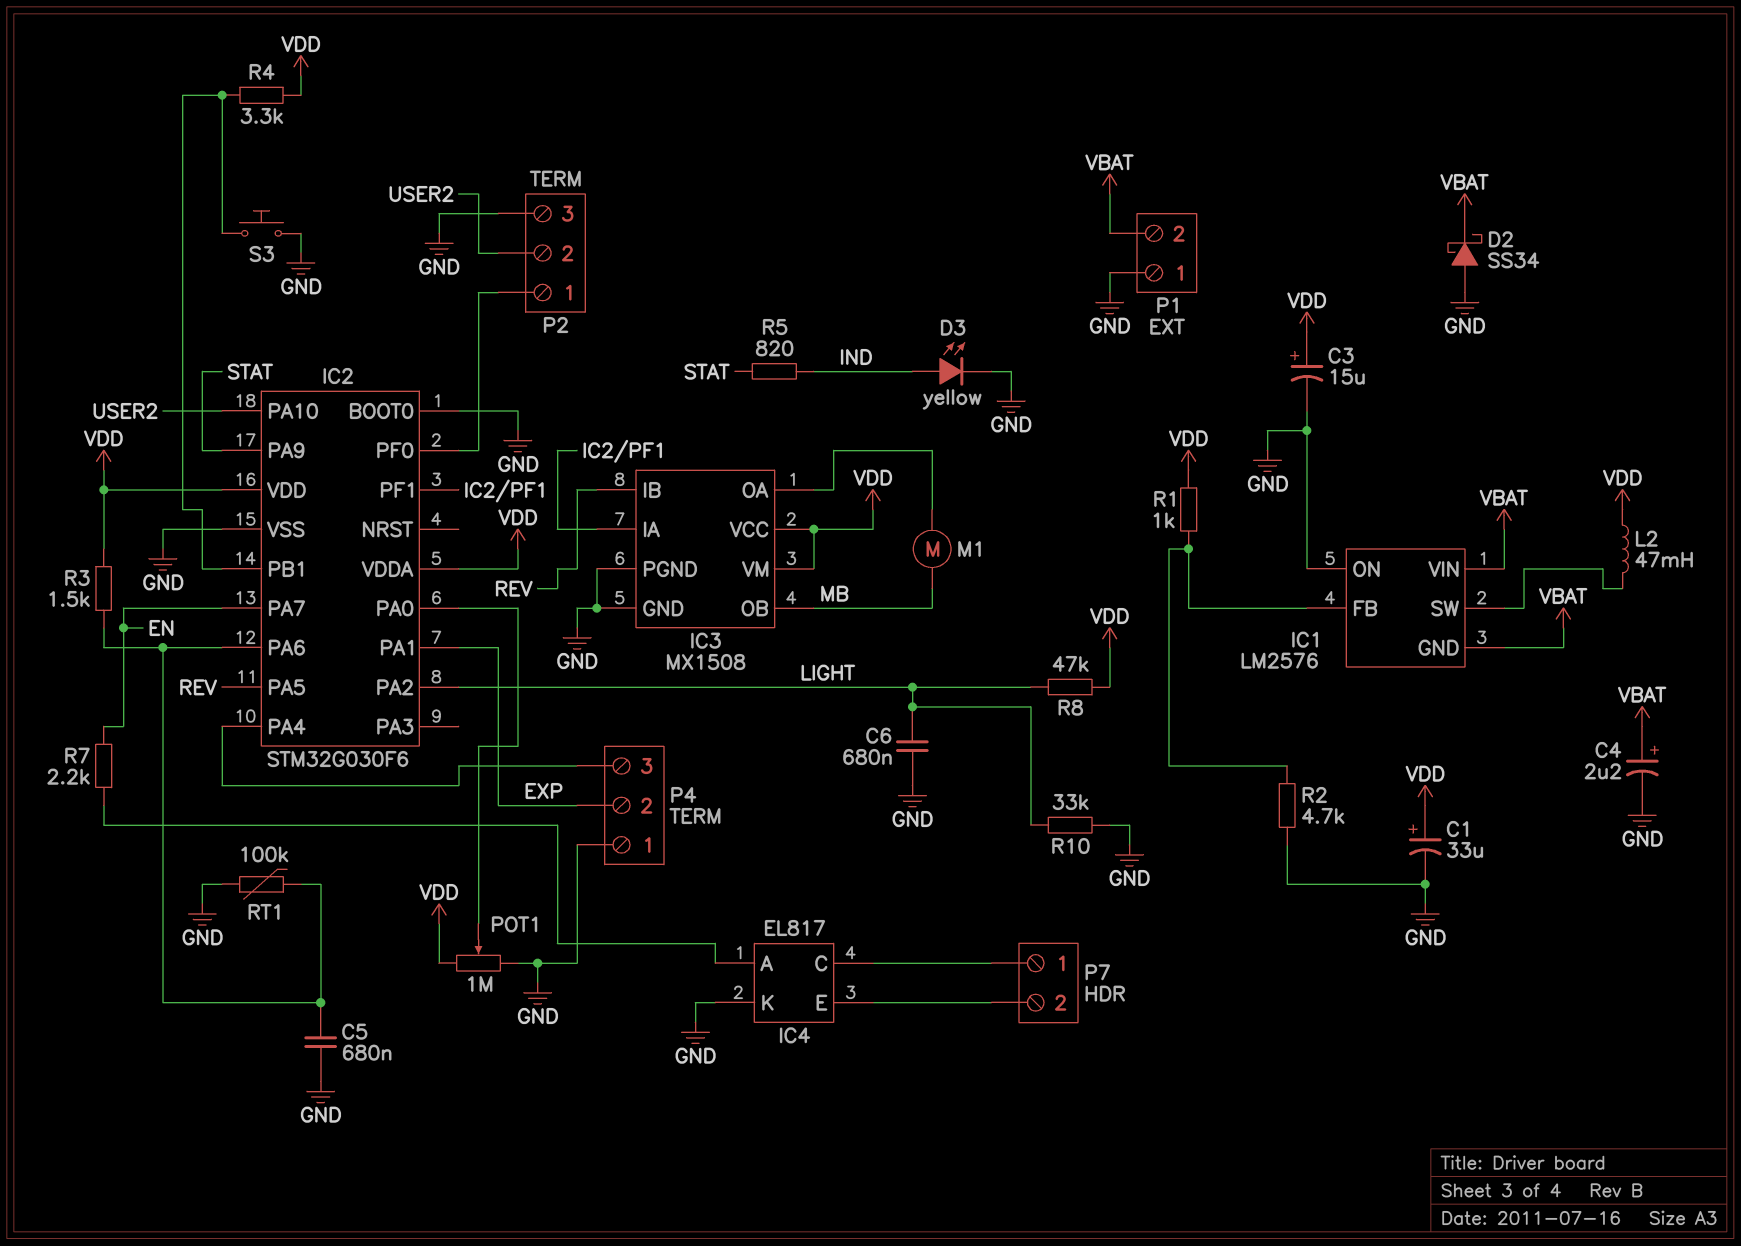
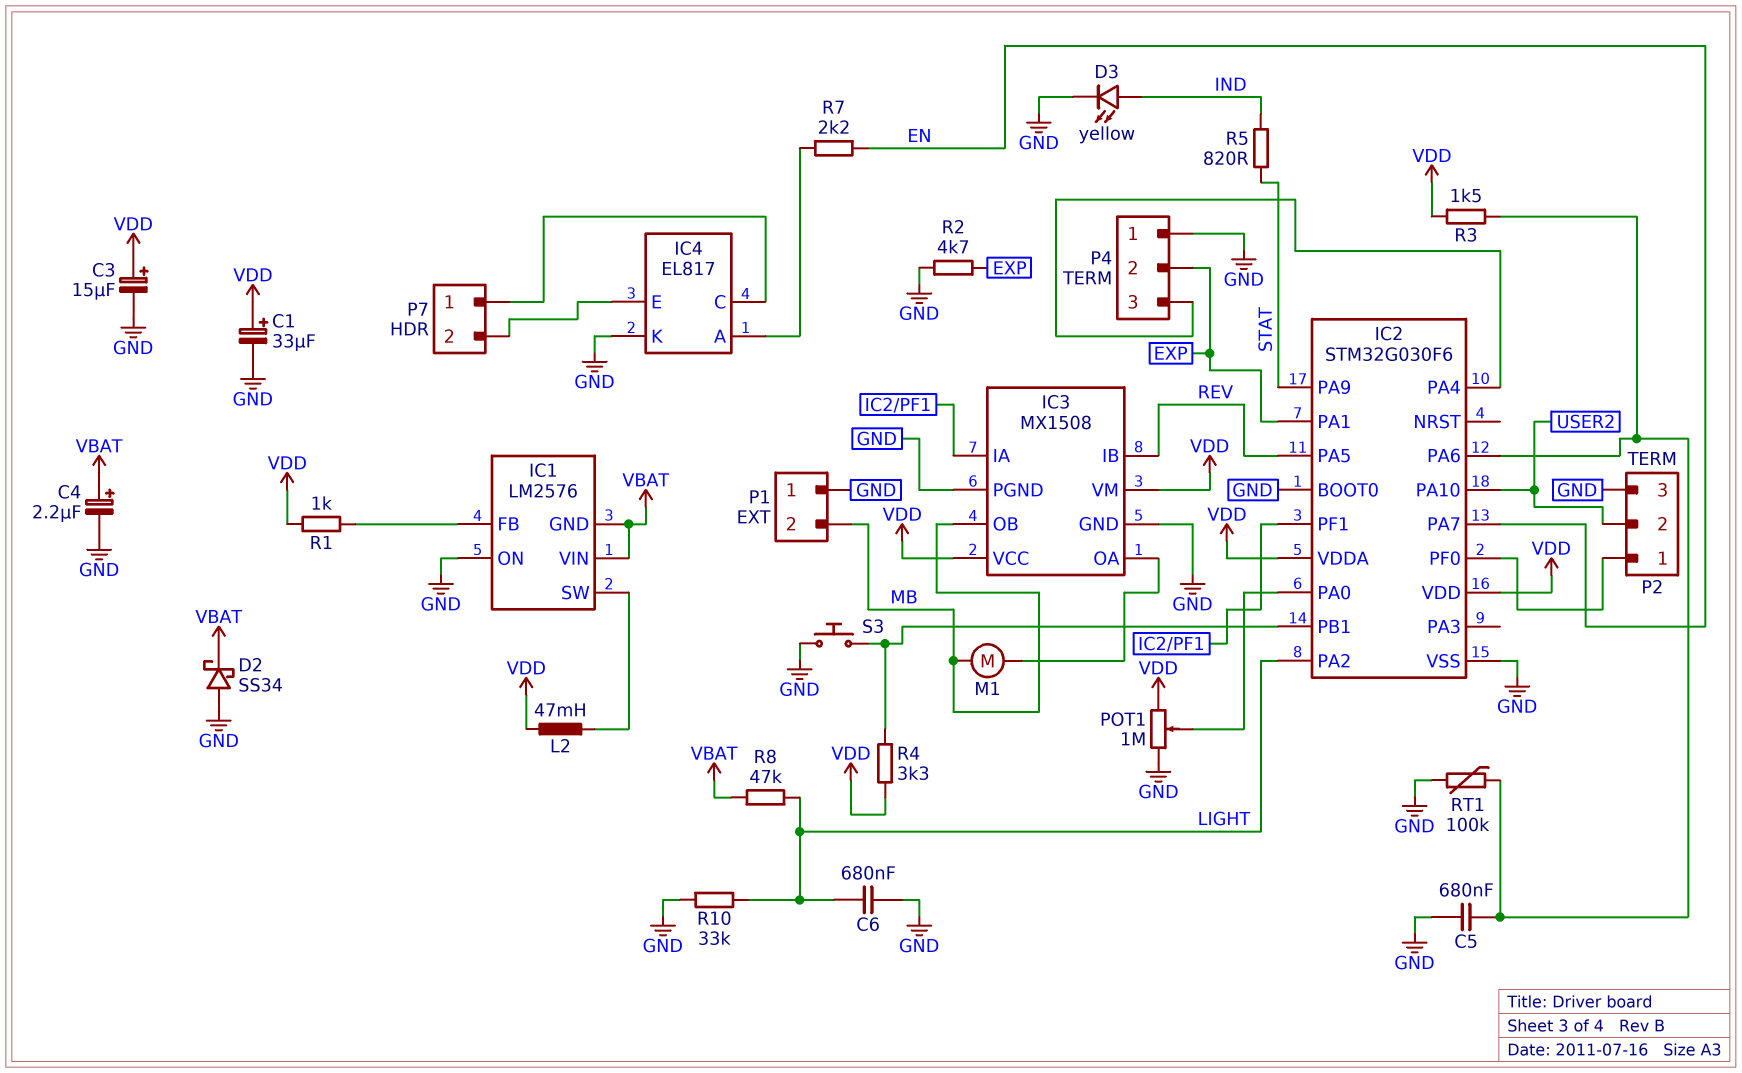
P1 pin 2: VBAT -> MB
R2: 4.7k (GND, IC1/FB) -> 4.7k (EXP, GND)
R8: 47k (LIGHT, VDD) -> 47k (LIGHT, VBAT)

